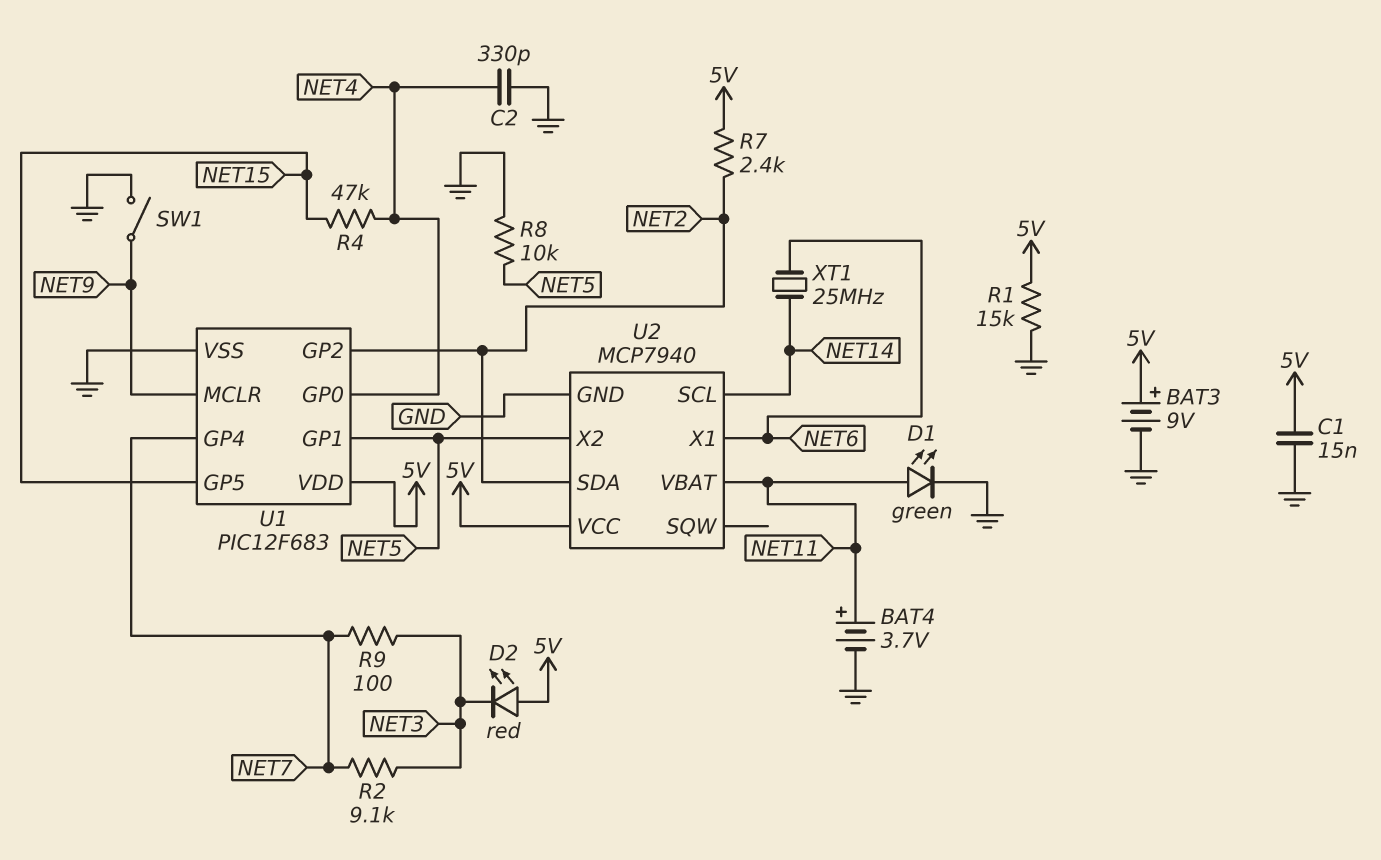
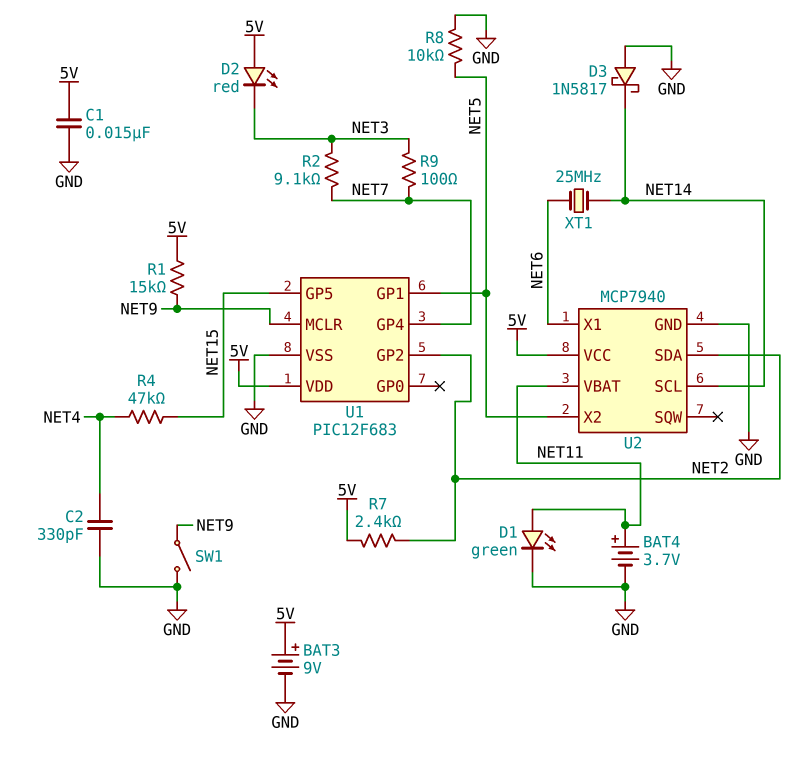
D3: none -> schottky 1N5817 (A GND, K NET14)
R1: 15k (5V, GND) -> 15k (5V, NET9)
U1 pin GP0: NET4 -> none

